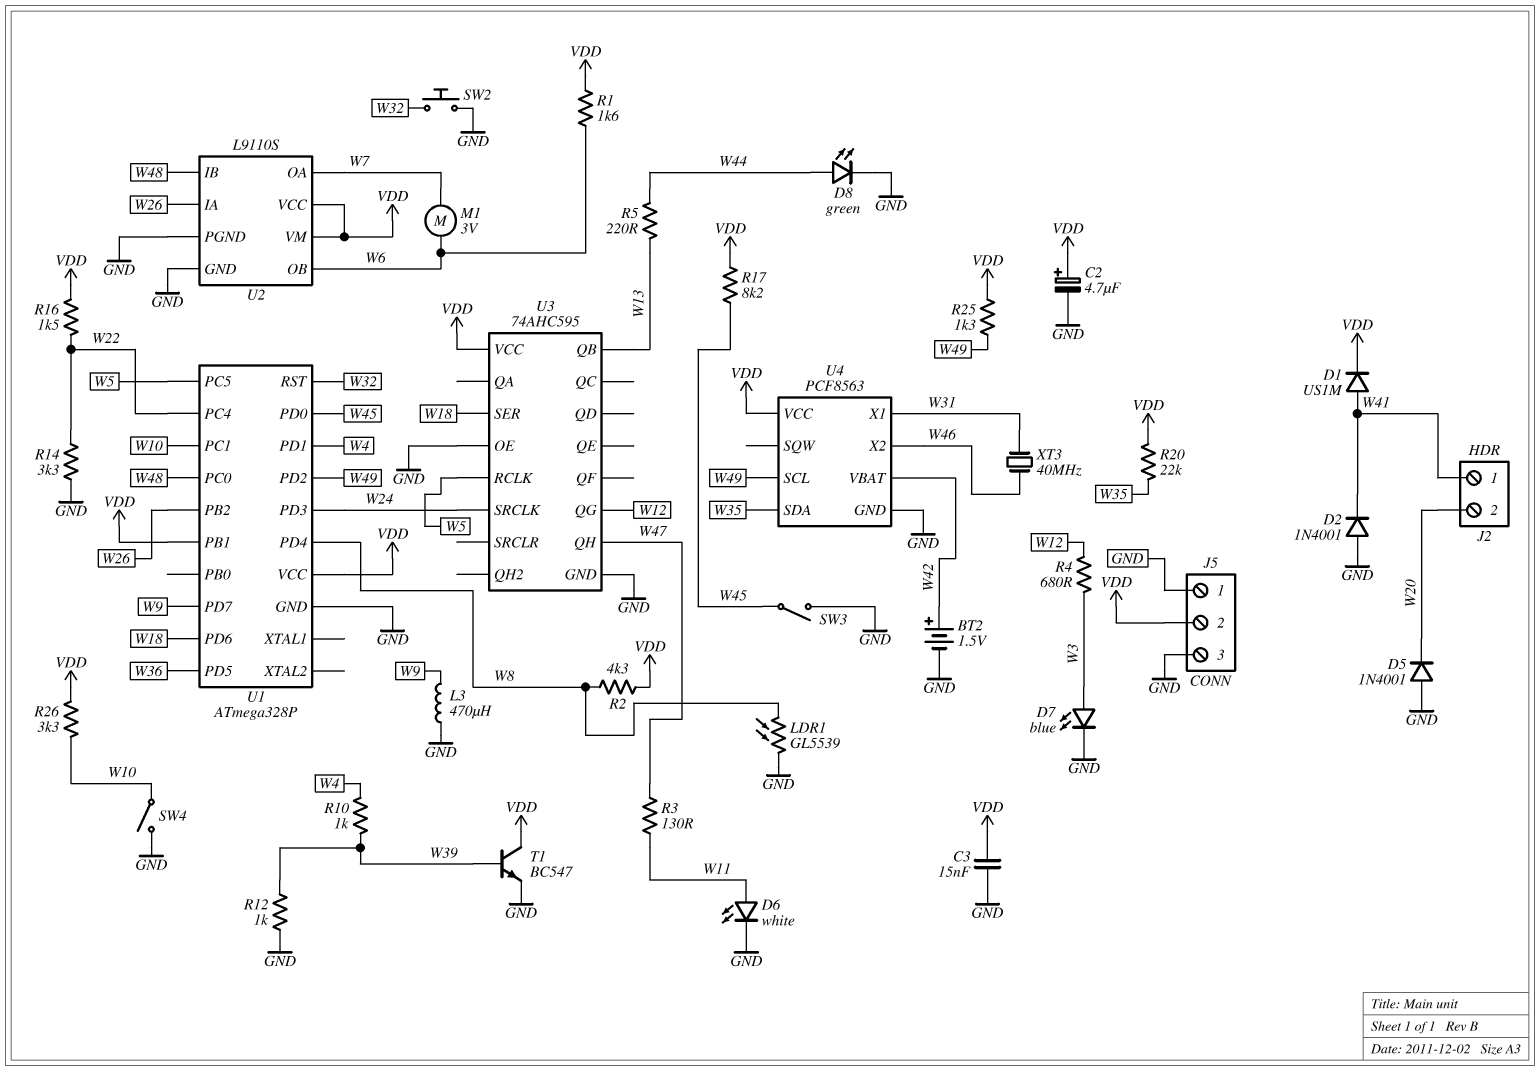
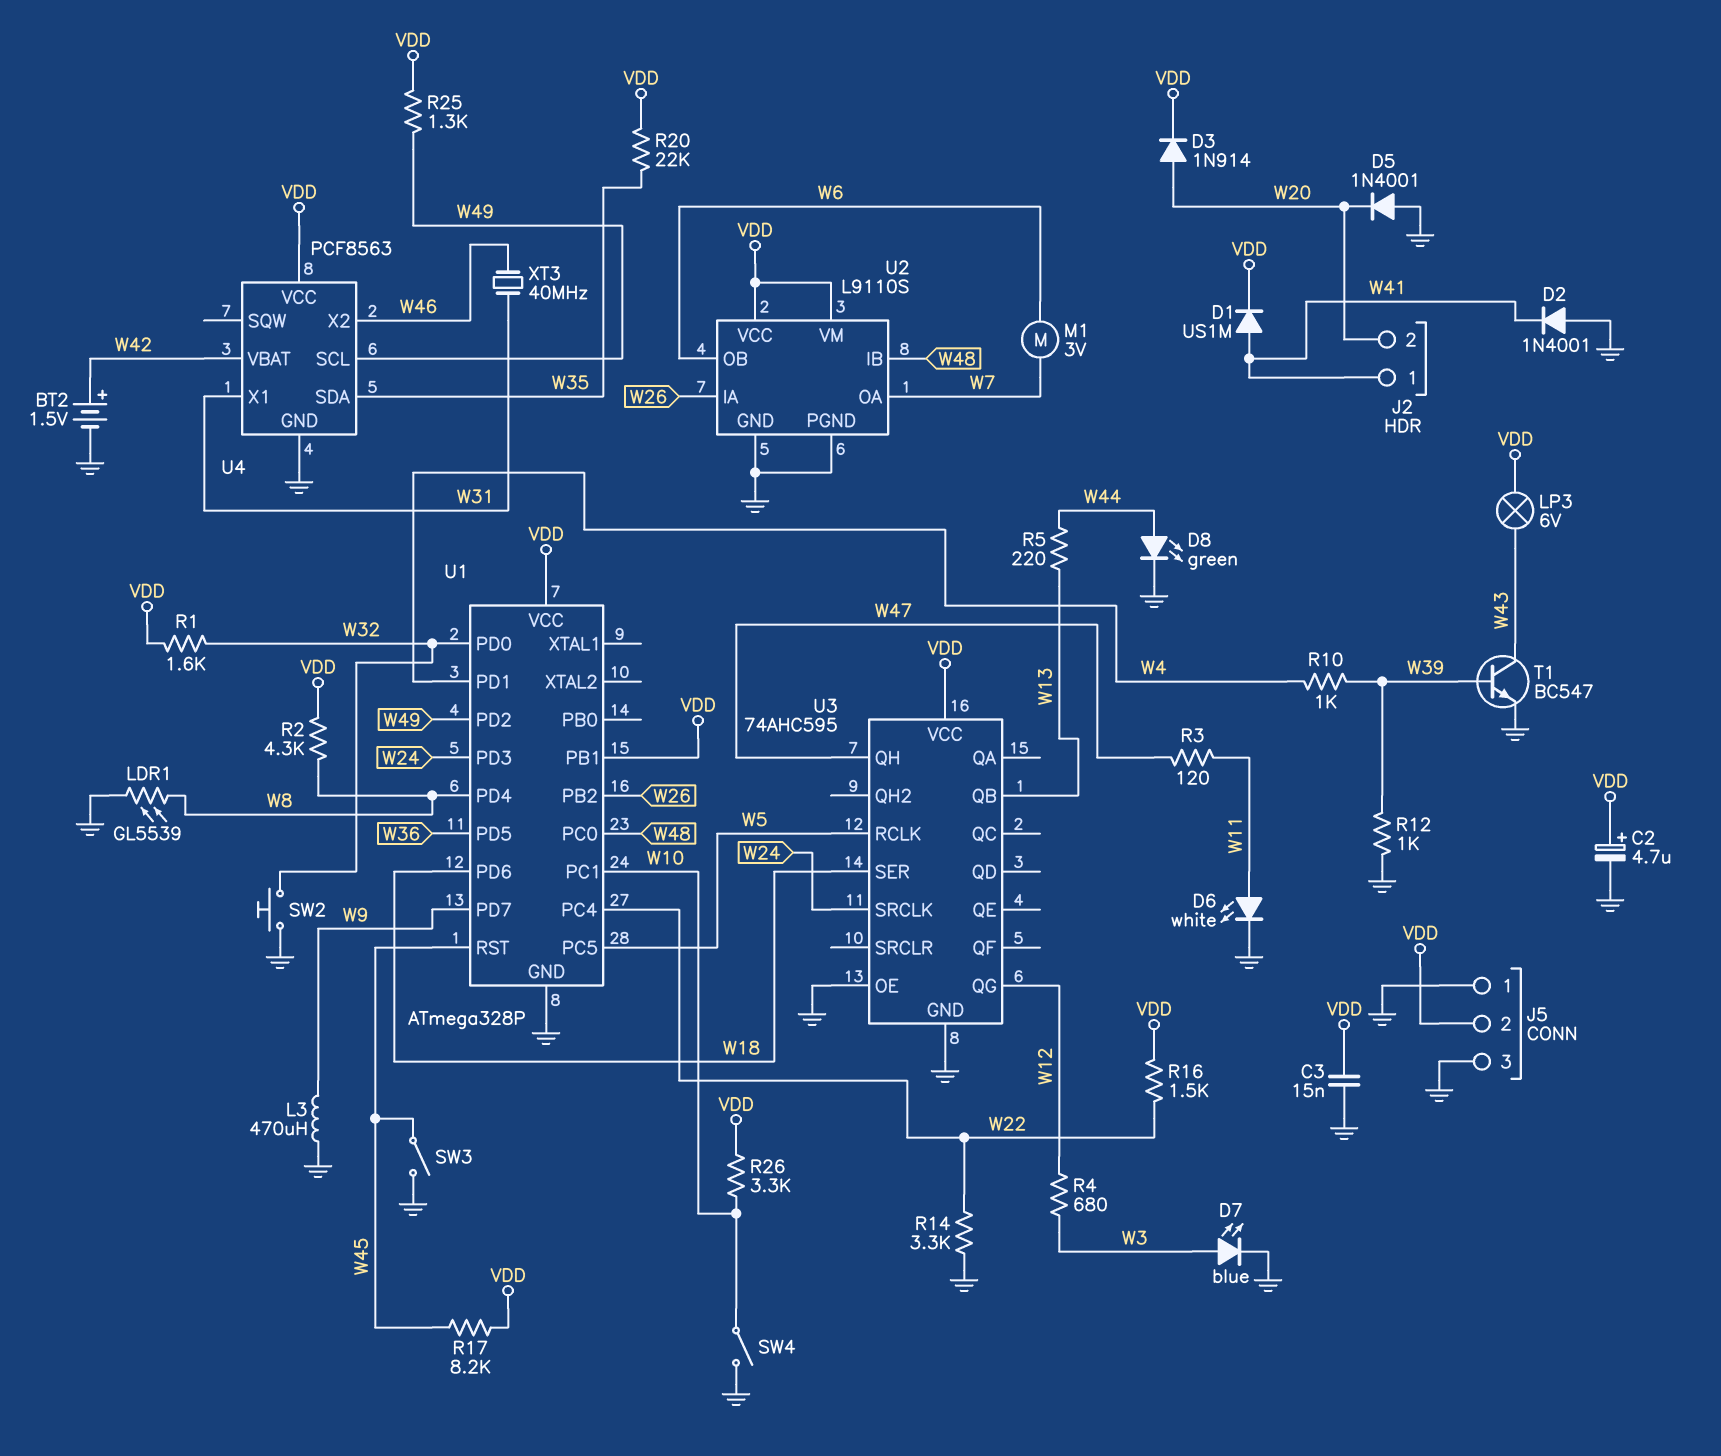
D3: none -> diode 1N914 (A W20, K VDD)
LP3: none -> lamp 6V (VDD, W43)
R1: 1.6k (VDD, W6) -> 1.6k (VDD, W32)
R3: 130 (W11, W47) -> 120 (W11, W47)
T1: NPN BC547 (B W39, C VDD, E GND) -> NPN BC547 (B W39, C W43, E GND)
U1 pin PD0: W45 -> W32
U1 pin RST: W32 -> W45

